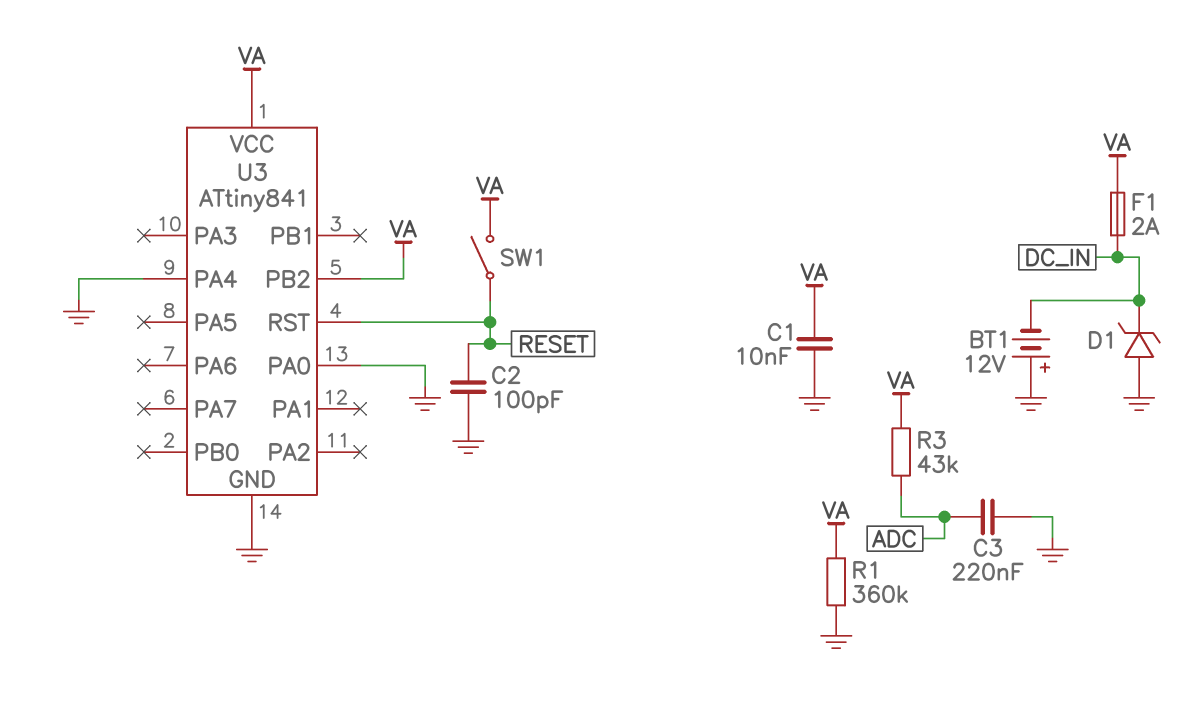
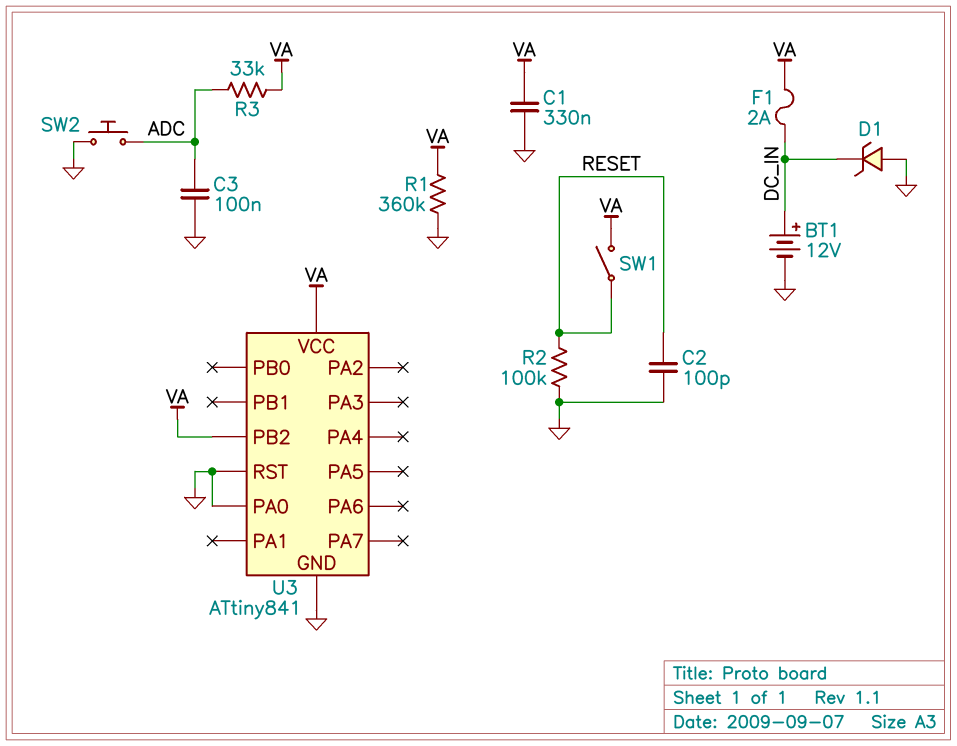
BT1: 12V (plus GND, minus DC_IN) -> 12V (plus DC_IN, minus GND)
C1: 10nF (GND, VA) -> 330nF (GND, VA)
C3: 220nF (ADC, GND) -> 100nF (ADC, GND)
R2: none -> 100k (GND, RESET)
R3: 43k (ADC, VA) -> 33k (ADC, VA)
SW2: none -> button (ADC, GND)
U3 pin PA4: GND -> none
U3 pin RST: RESET -> GND

